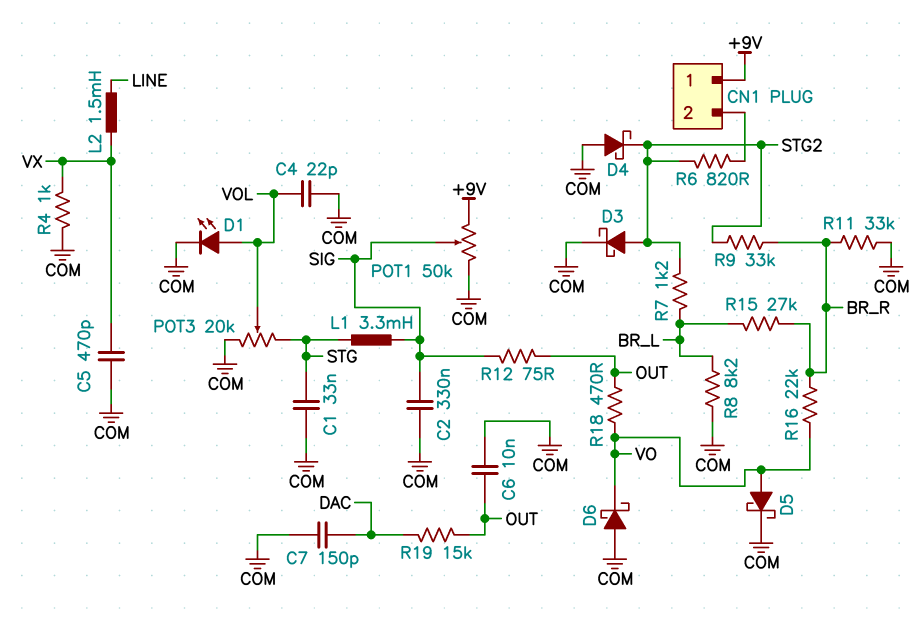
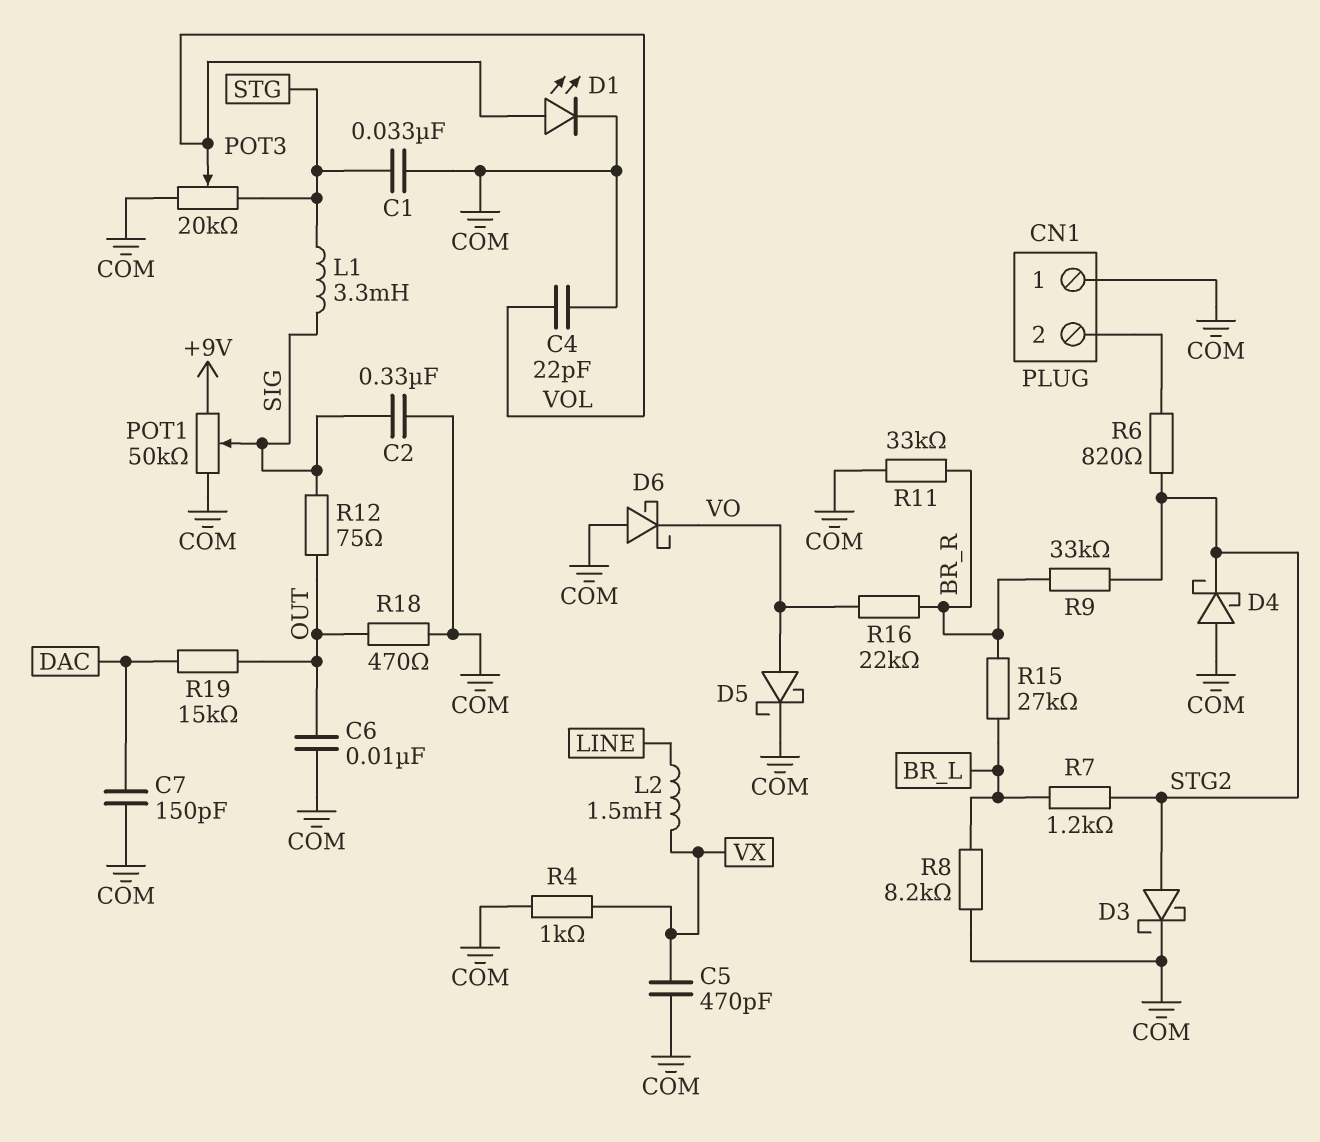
CN1 pin 1: +9V -> COM
R18: 470 (OUT, VO) -> 470 (COM, OUT)

